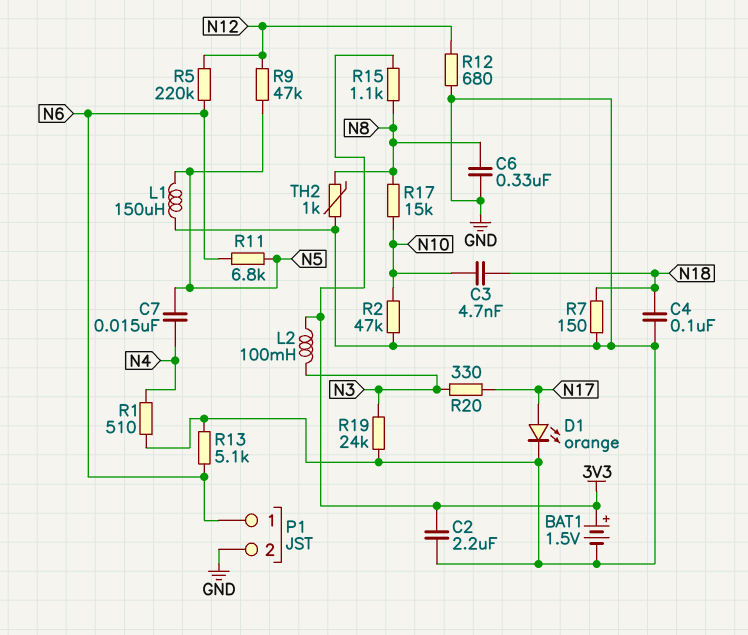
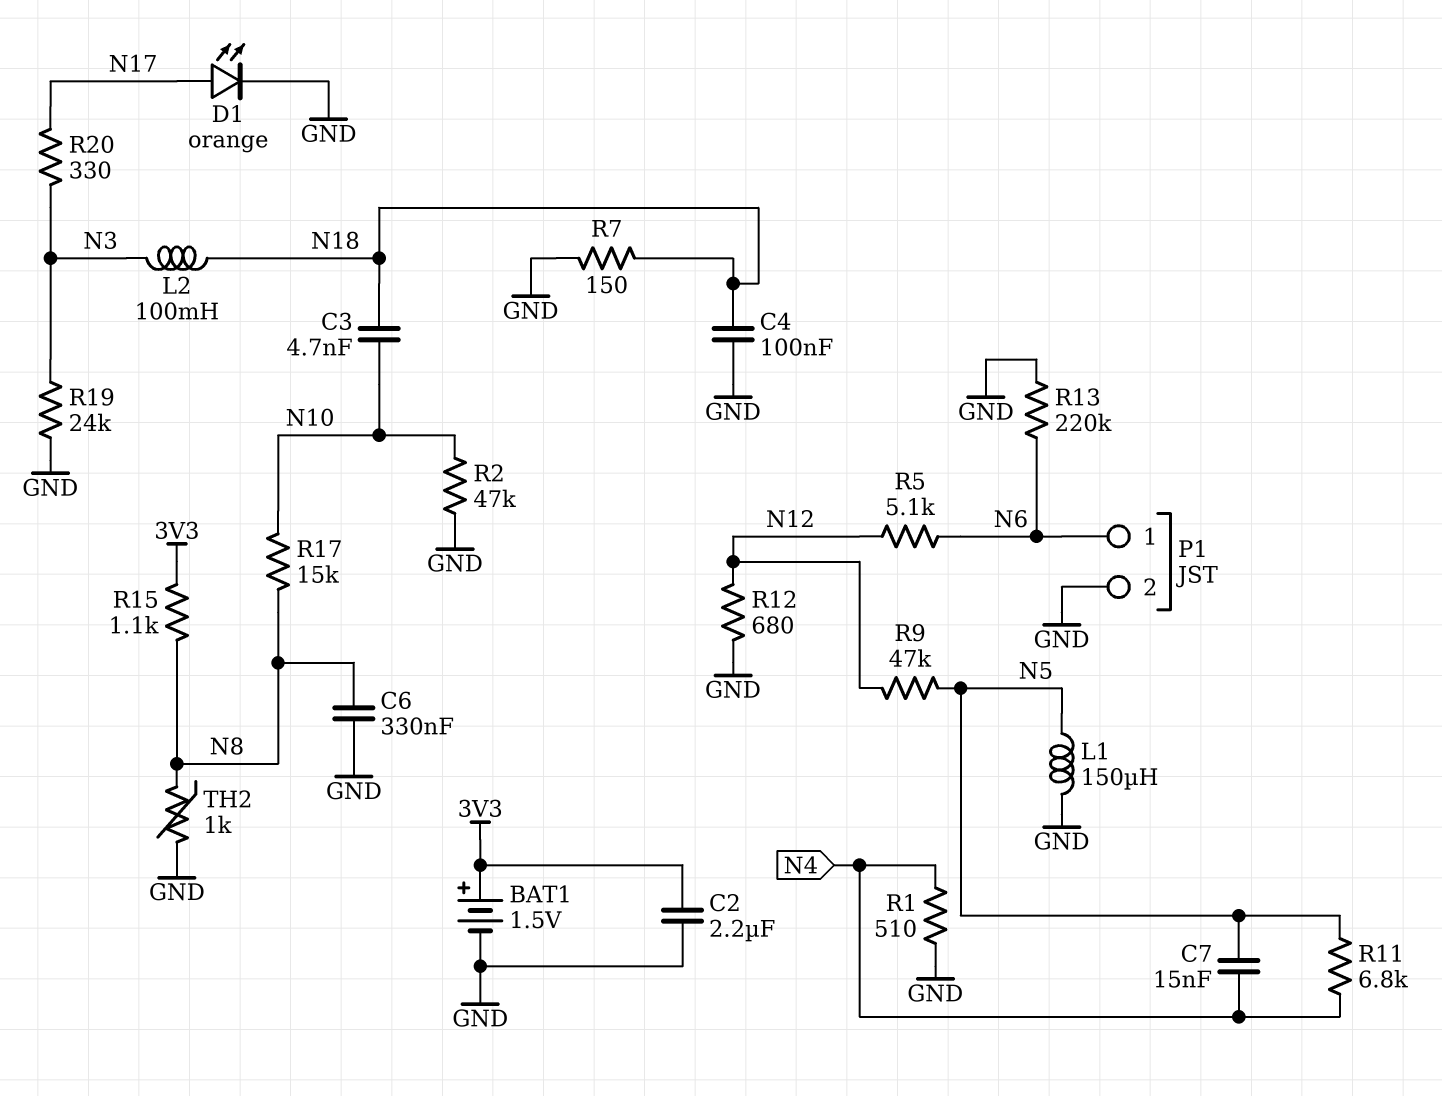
L2: 100mH (3V3, N3) -> 100mH (N3, N18)
R5: 220k (N6, N12) -> 5.1k (N6, N12)
R11: 6.8k (N5, N6) -> 6.8k (N4, N5)
R13: 5.1k (GND, N6) -> 220k (GND, N6)

